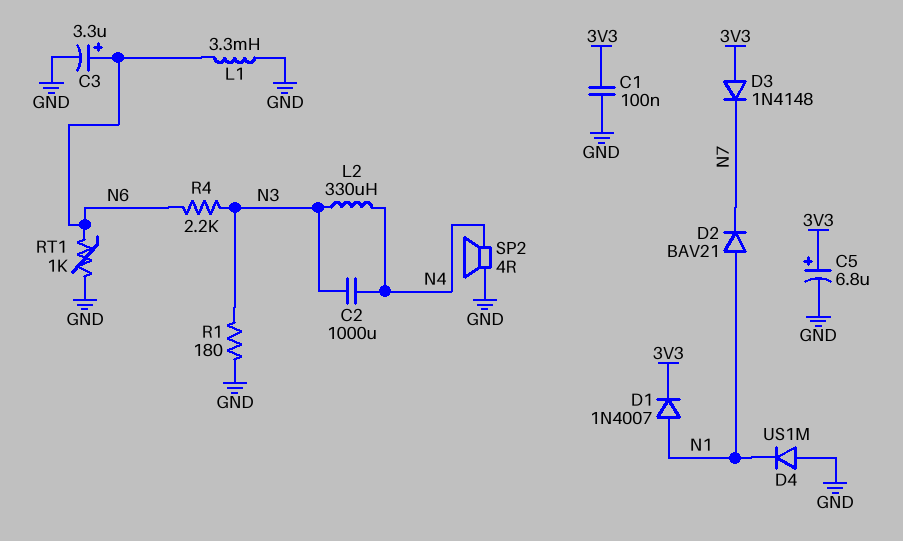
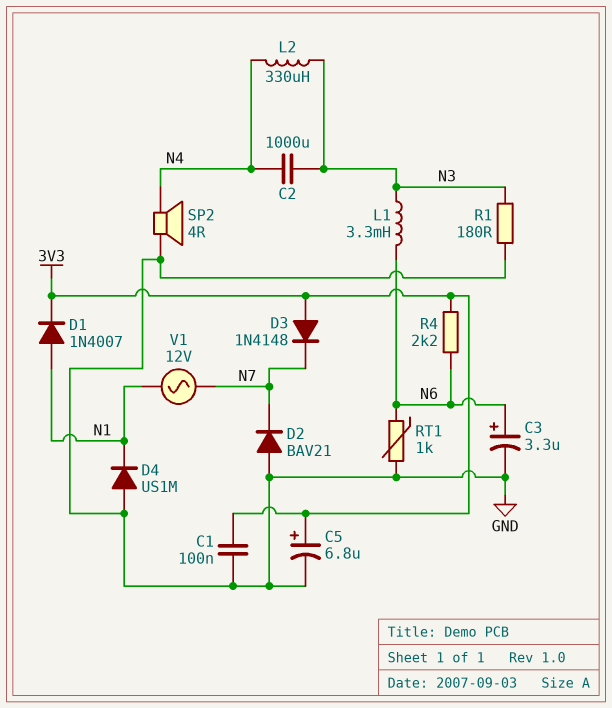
D2: diode BAV21 (A N1, K N7) -> diode BAV21 (A GND, K N7)
L1: 3.3mH (GND, N6) -> 3.3mH (N3, N6)
R4: 2.2k (N3, N6) -> 2.2k (3V3, N6)
V1: none -> AC 12V (N1, N7)

